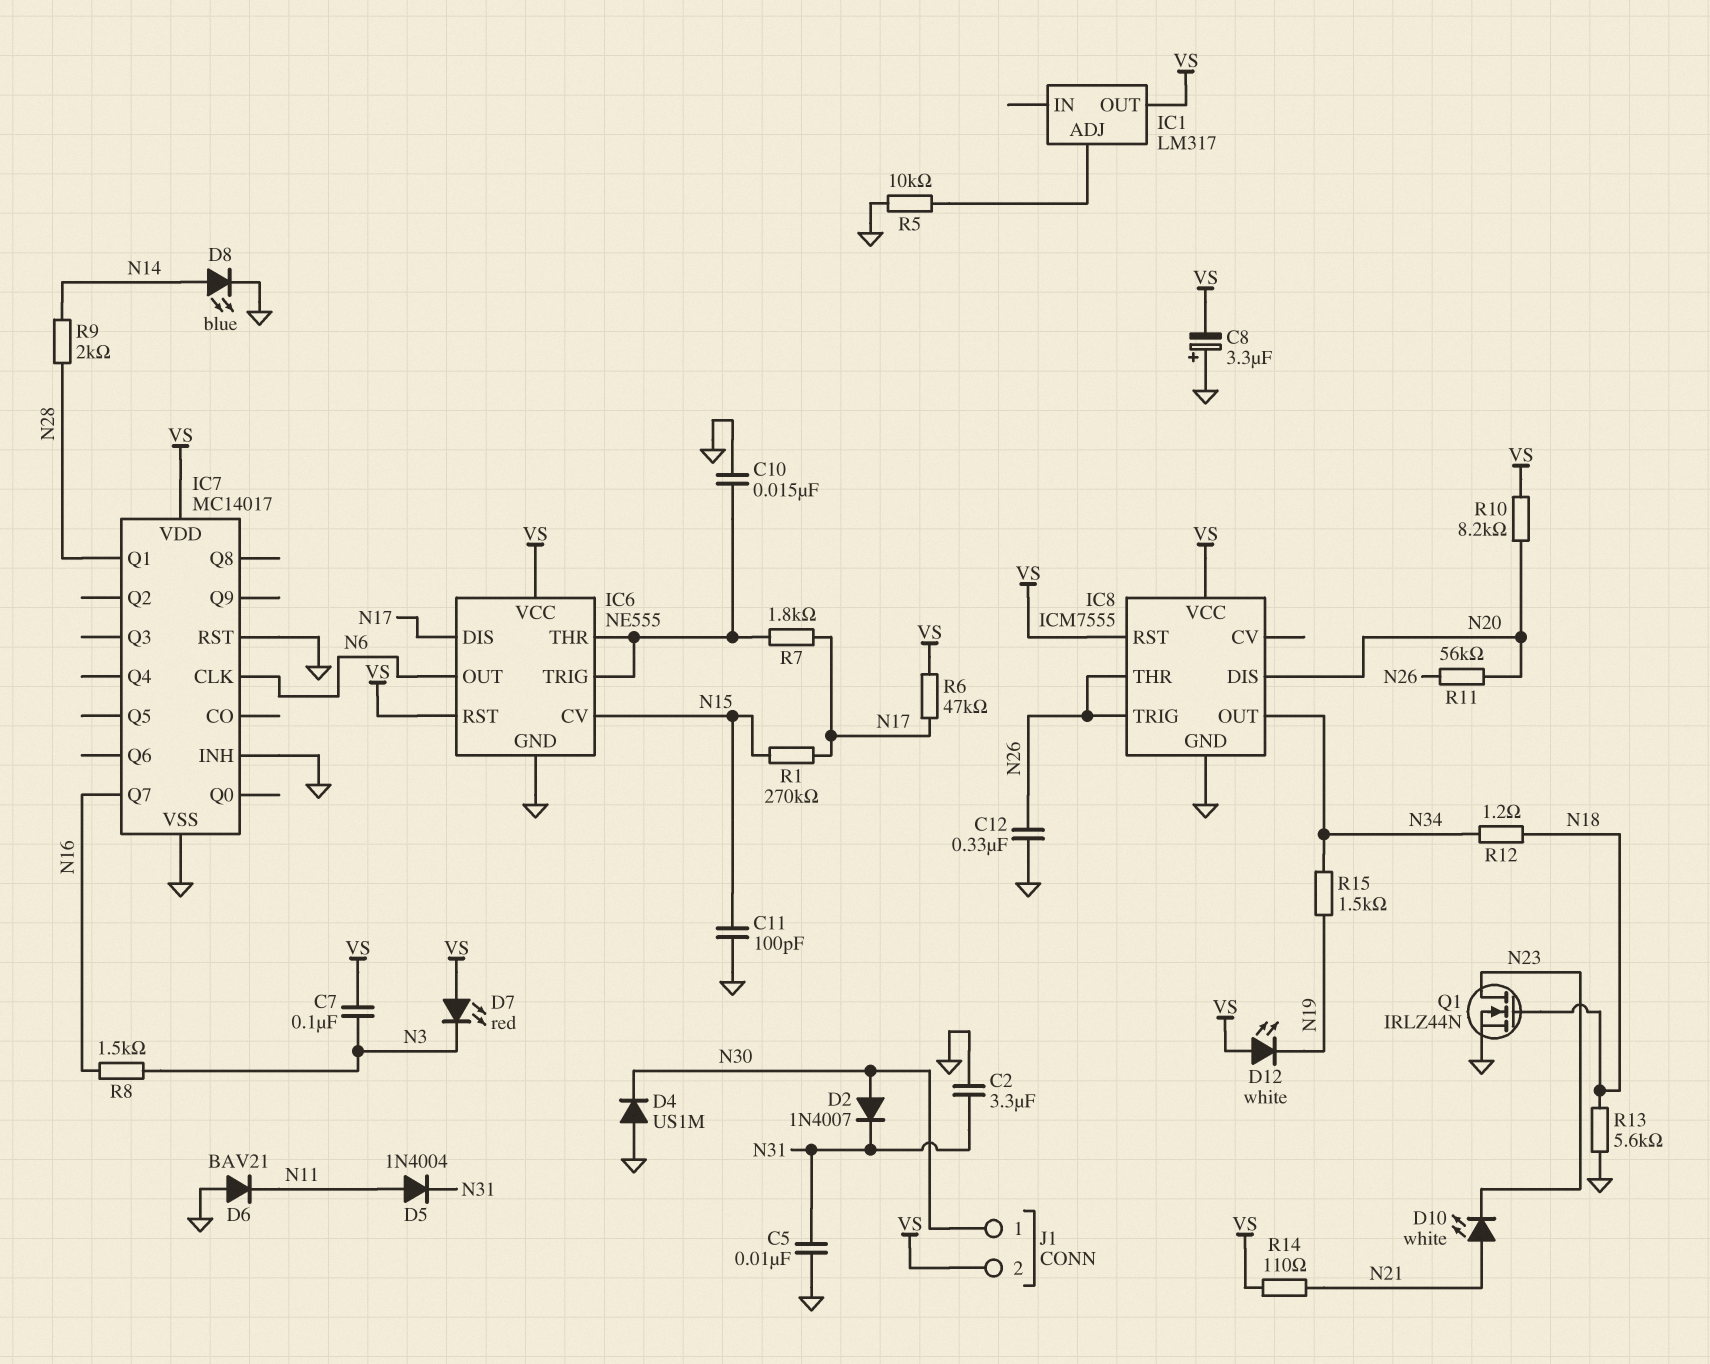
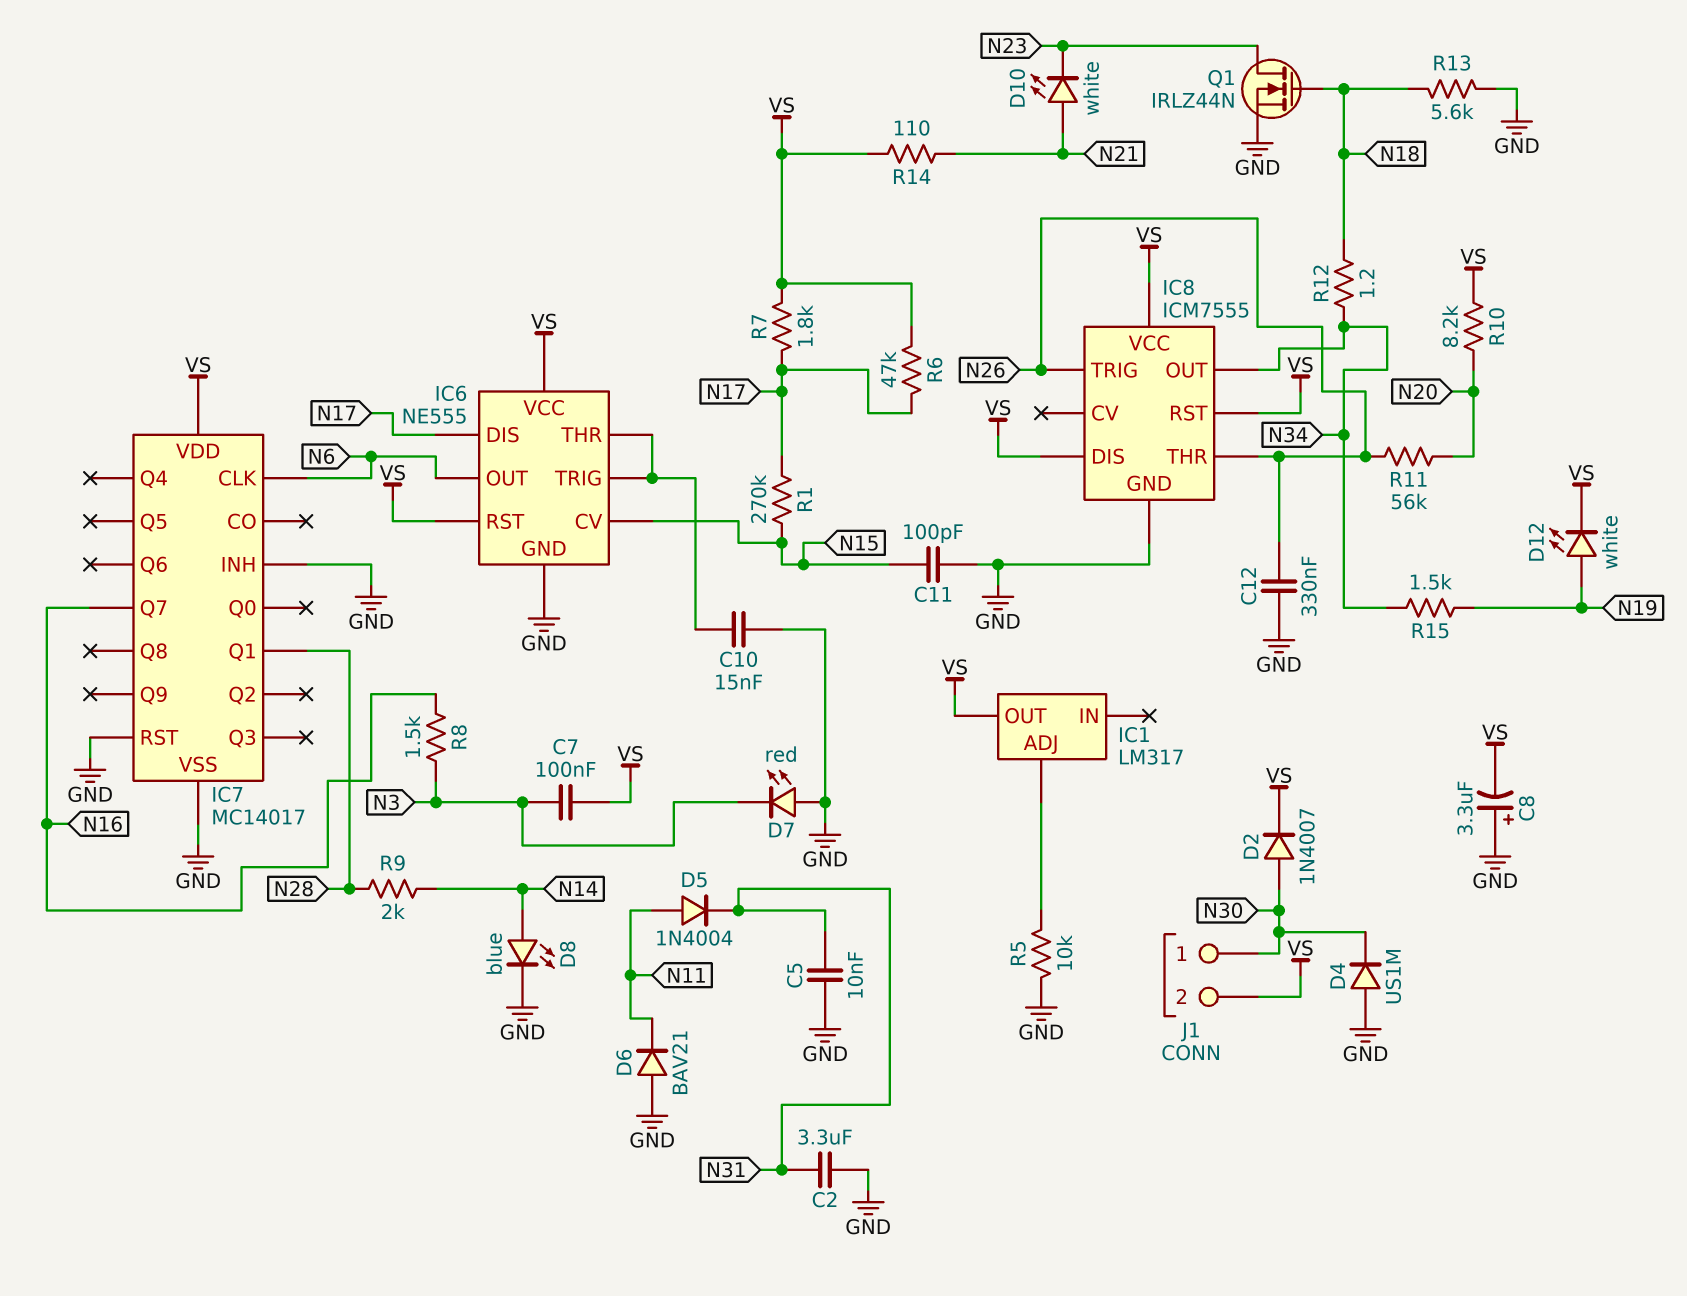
D2: diode 1N4007 (A N30, K N31) -> diode 1N4007 (A N30, K VS)
D7: LED red (A VS, K N3) -> LED red (A GND, K N3)
D12: LED white (A VS, K N19) -> LED white (A N19, K VS)
IC8 pin DIS: N20 -> VS
R7: 1.8k (IC6/THR, N17) -> 1.8k (N17, VS)

